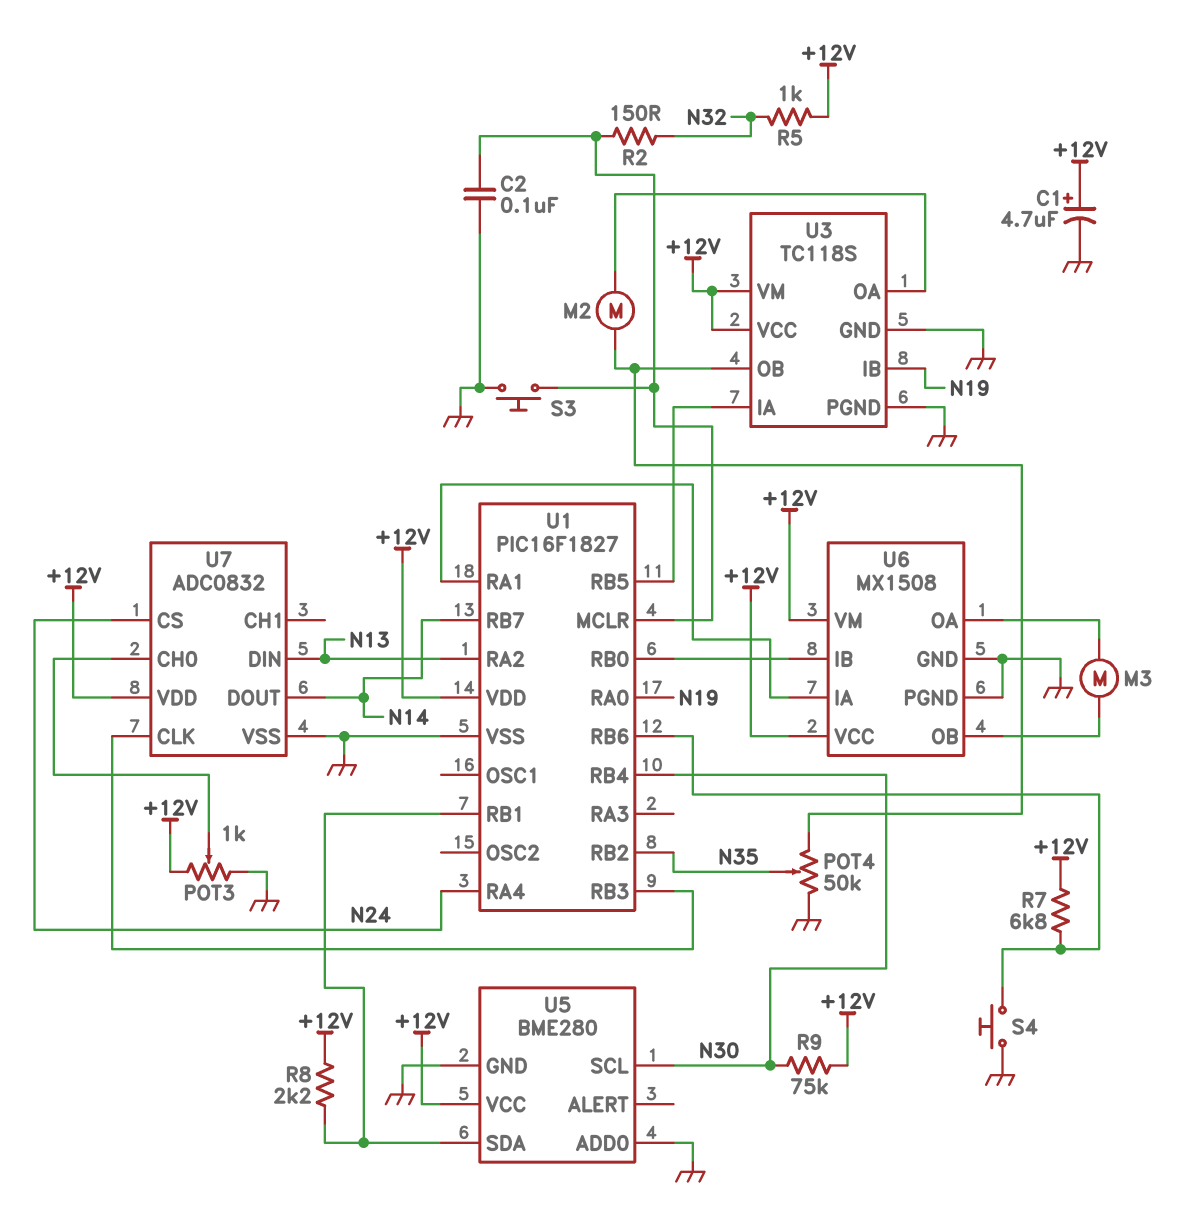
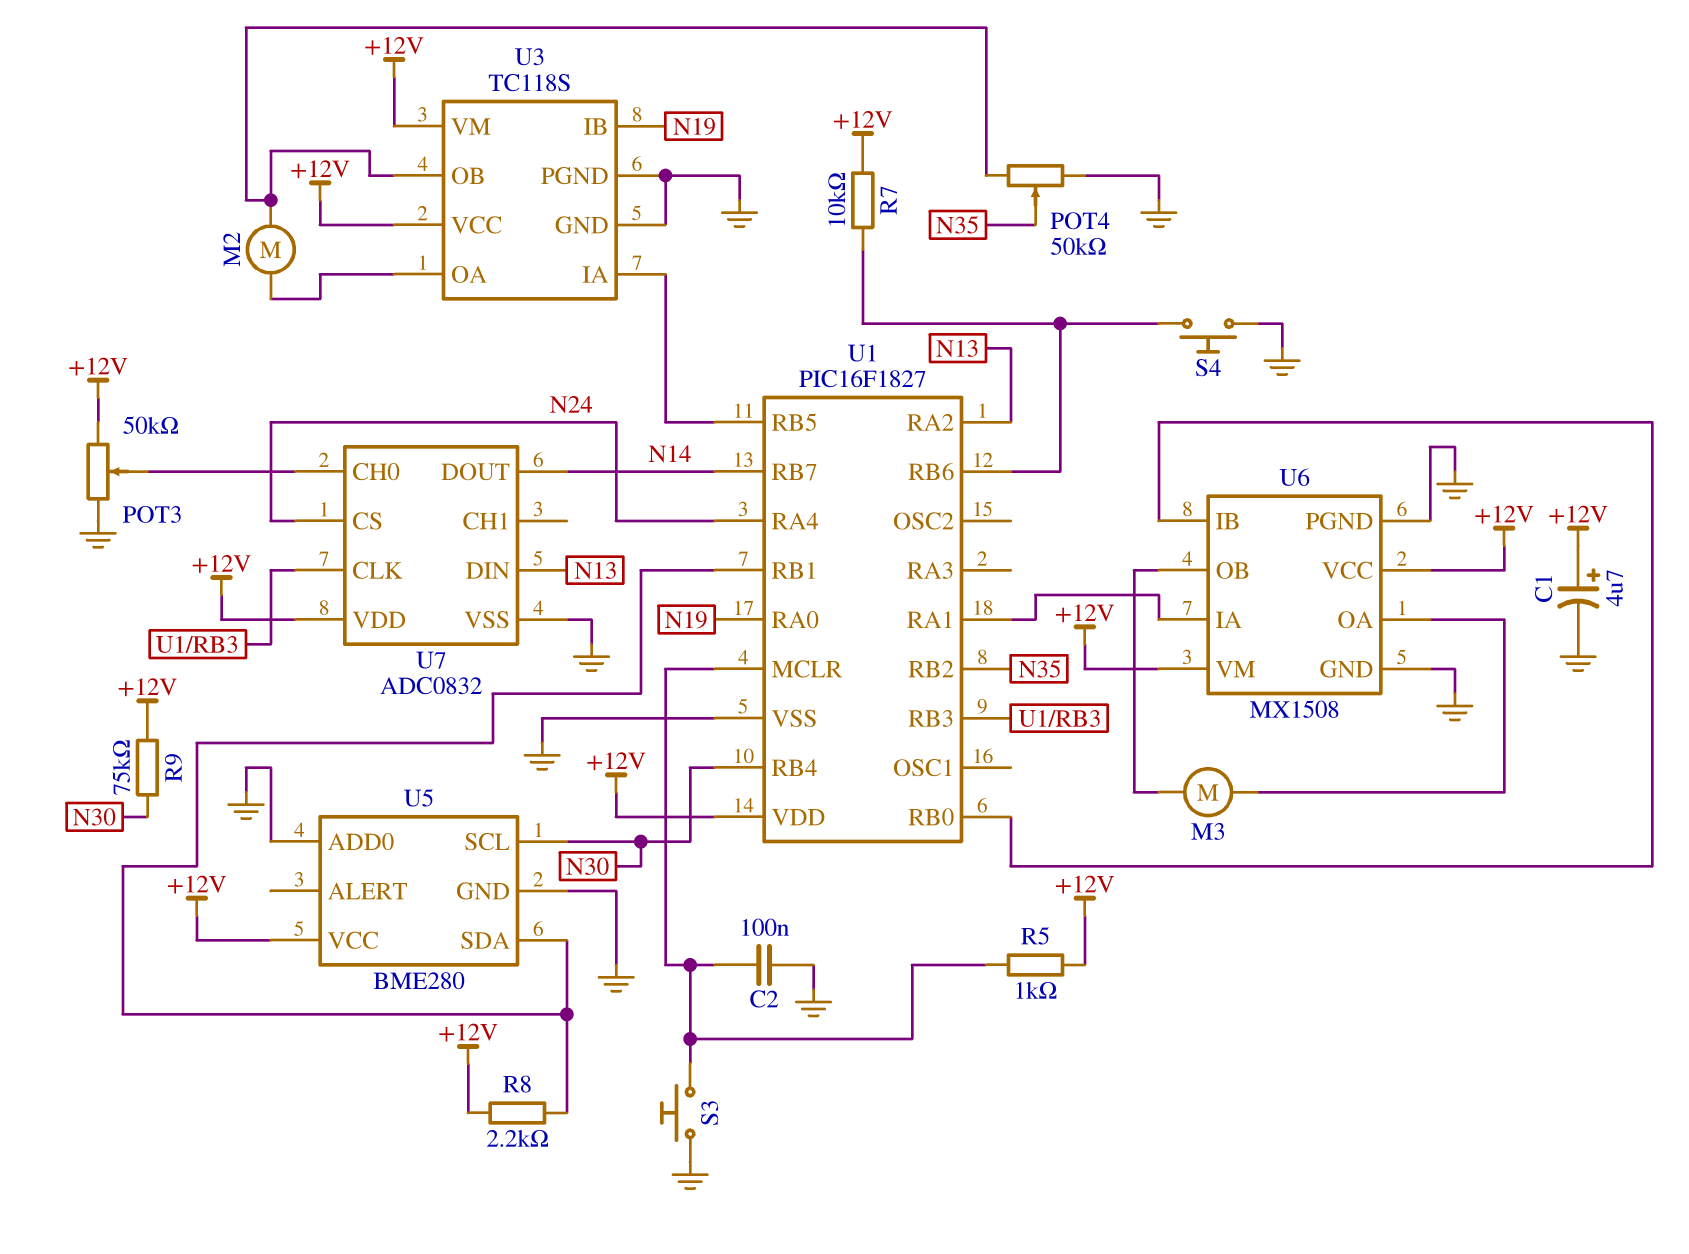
POT3: 1k (+12V, GND, wiper U7/CH0) -> 50k (+12V, GND, wiper U7/CH0)
R2: 150 (N32, U1/MCLR) -> none
R5: 1k (+12V, N32) -> 1k (+12V, U1/MCLR)
R7: 6.8k (+12V, U1/RB6) -> 10k (+12V, U1/RB6)

